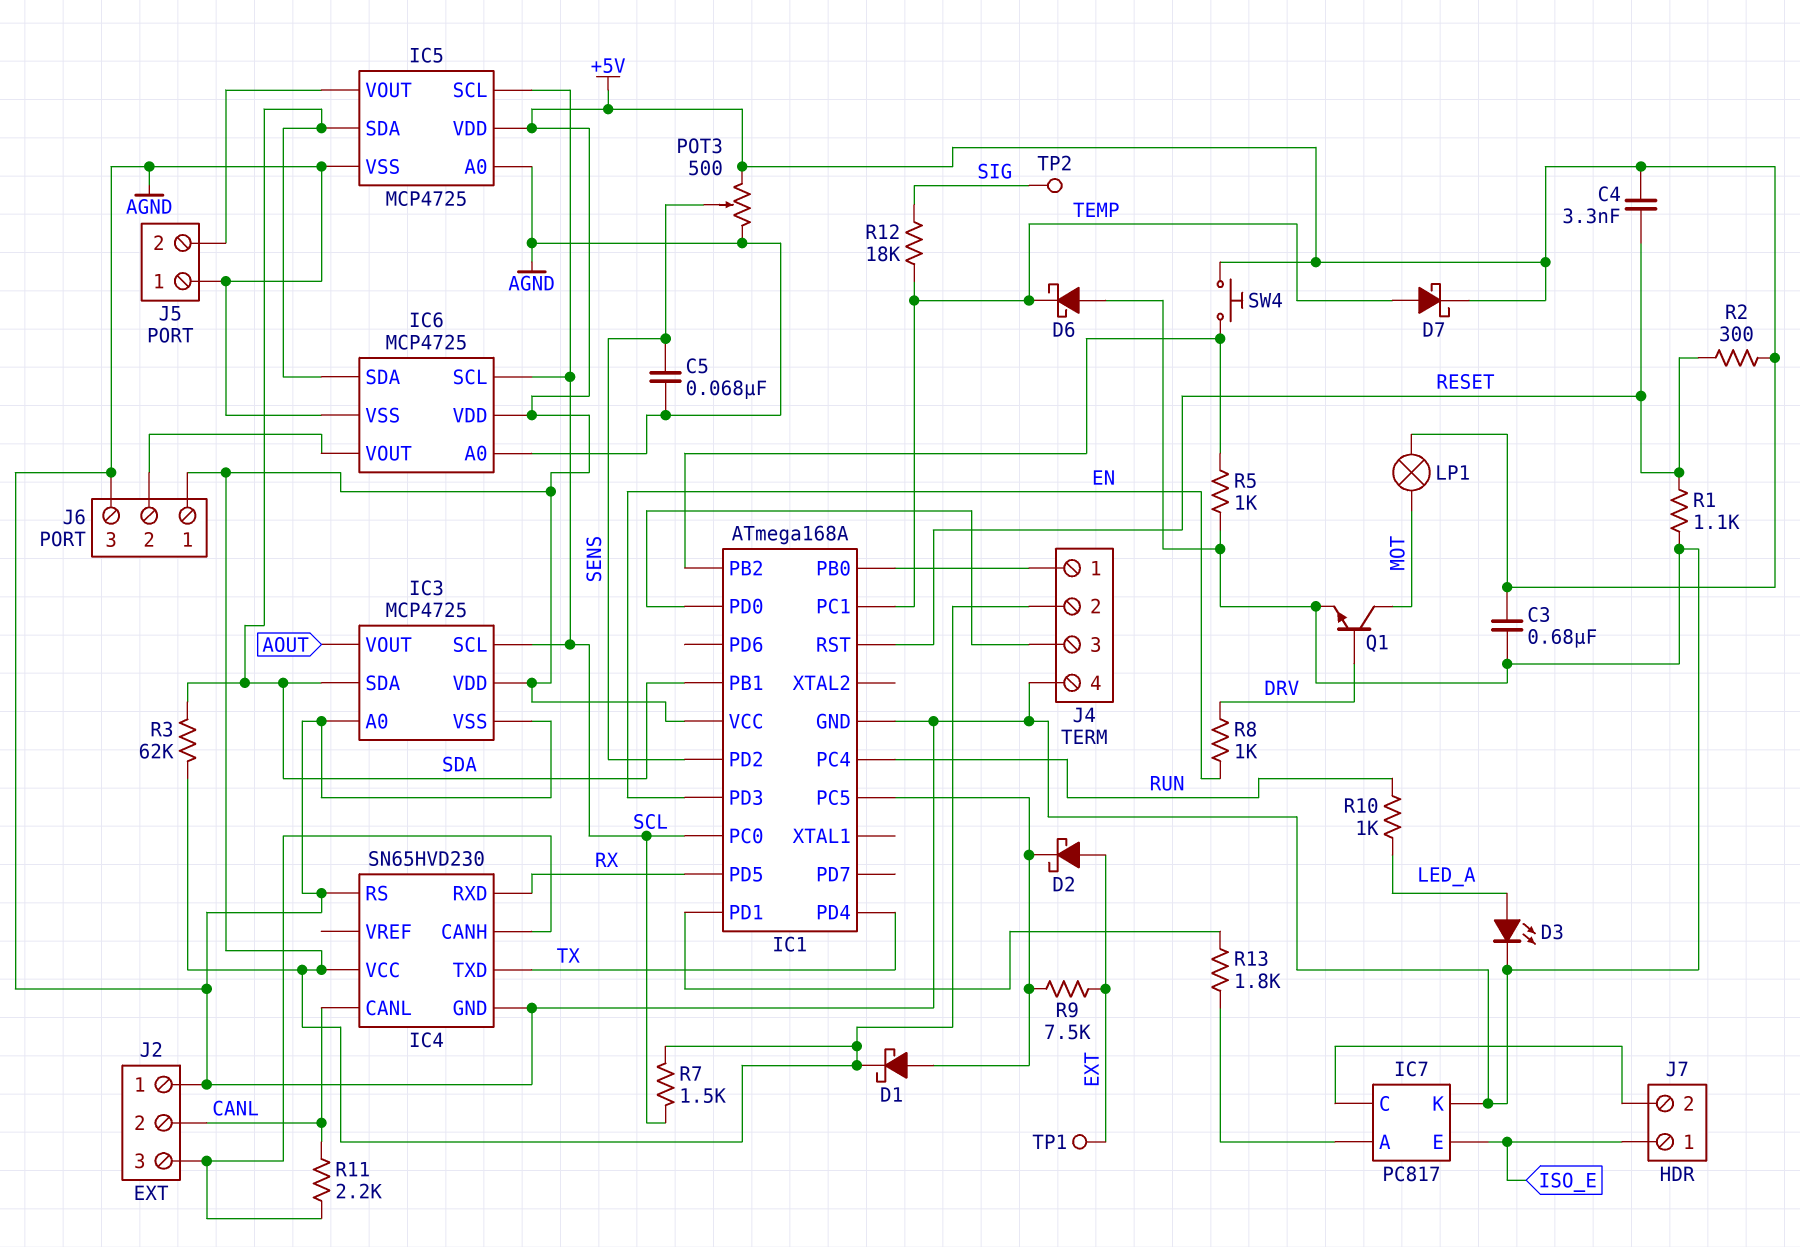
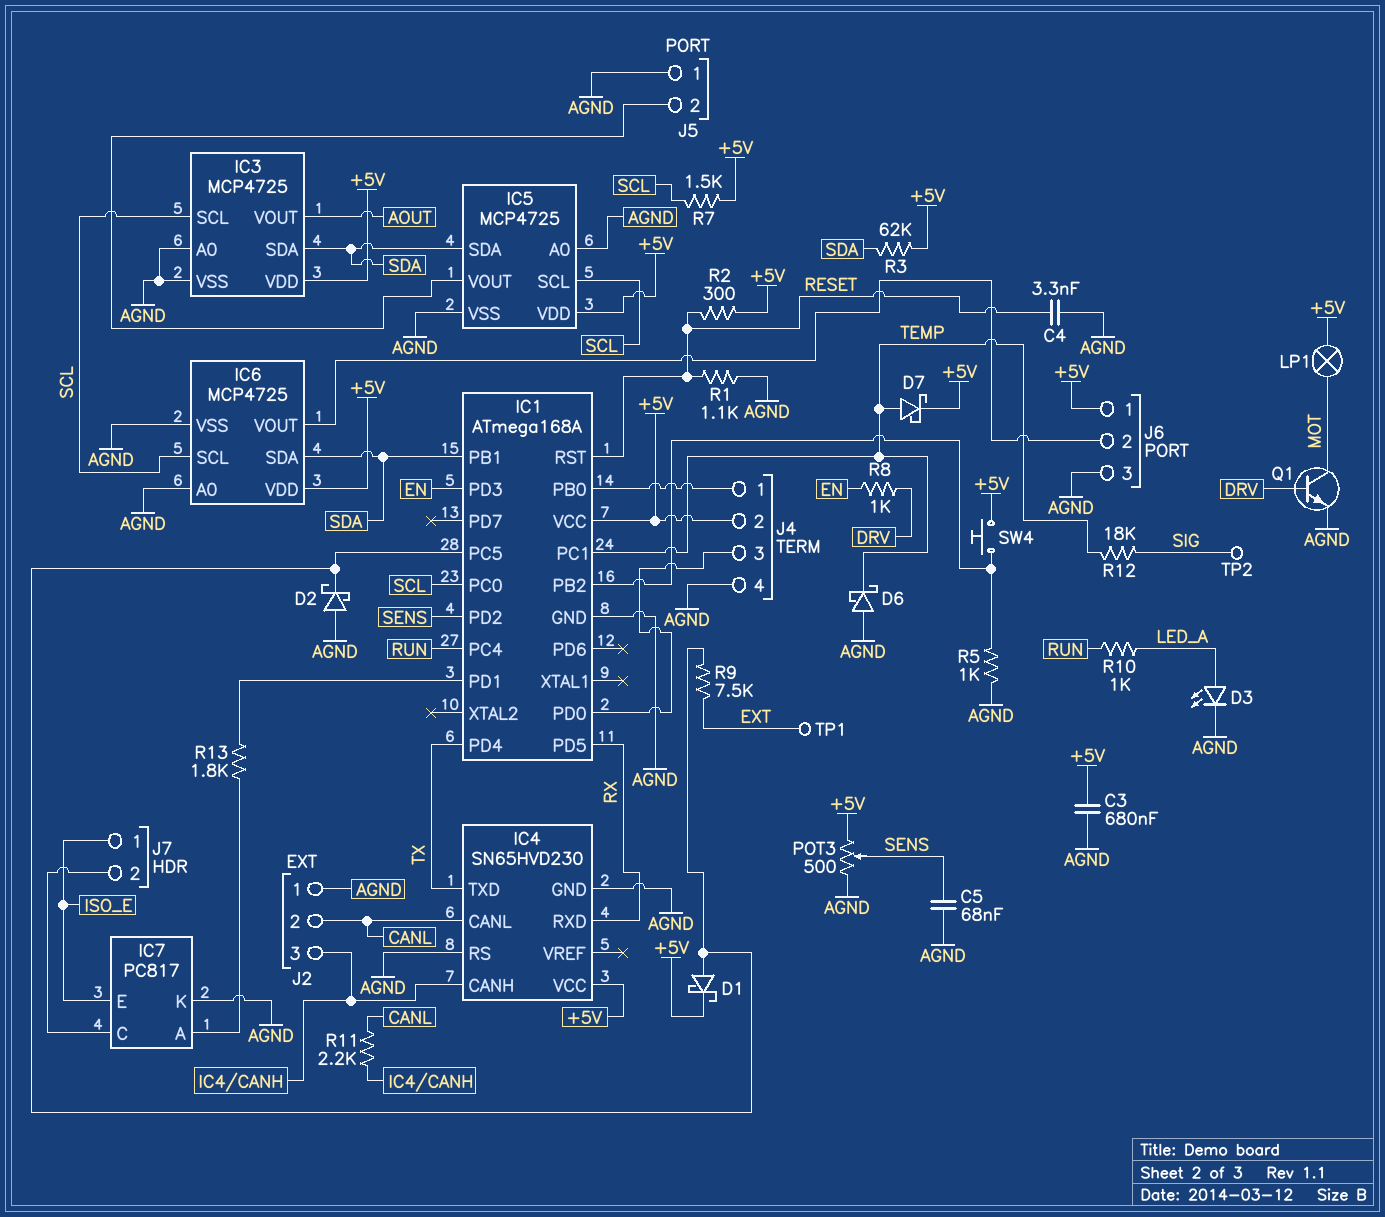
C4: 3.3nF (+5V, RESET) -> 3.3nF (AGND, RESET)
D2: schottky (A EXT, K IC1/PC5) -> schottky (A AGND, K IC1/PC5)

